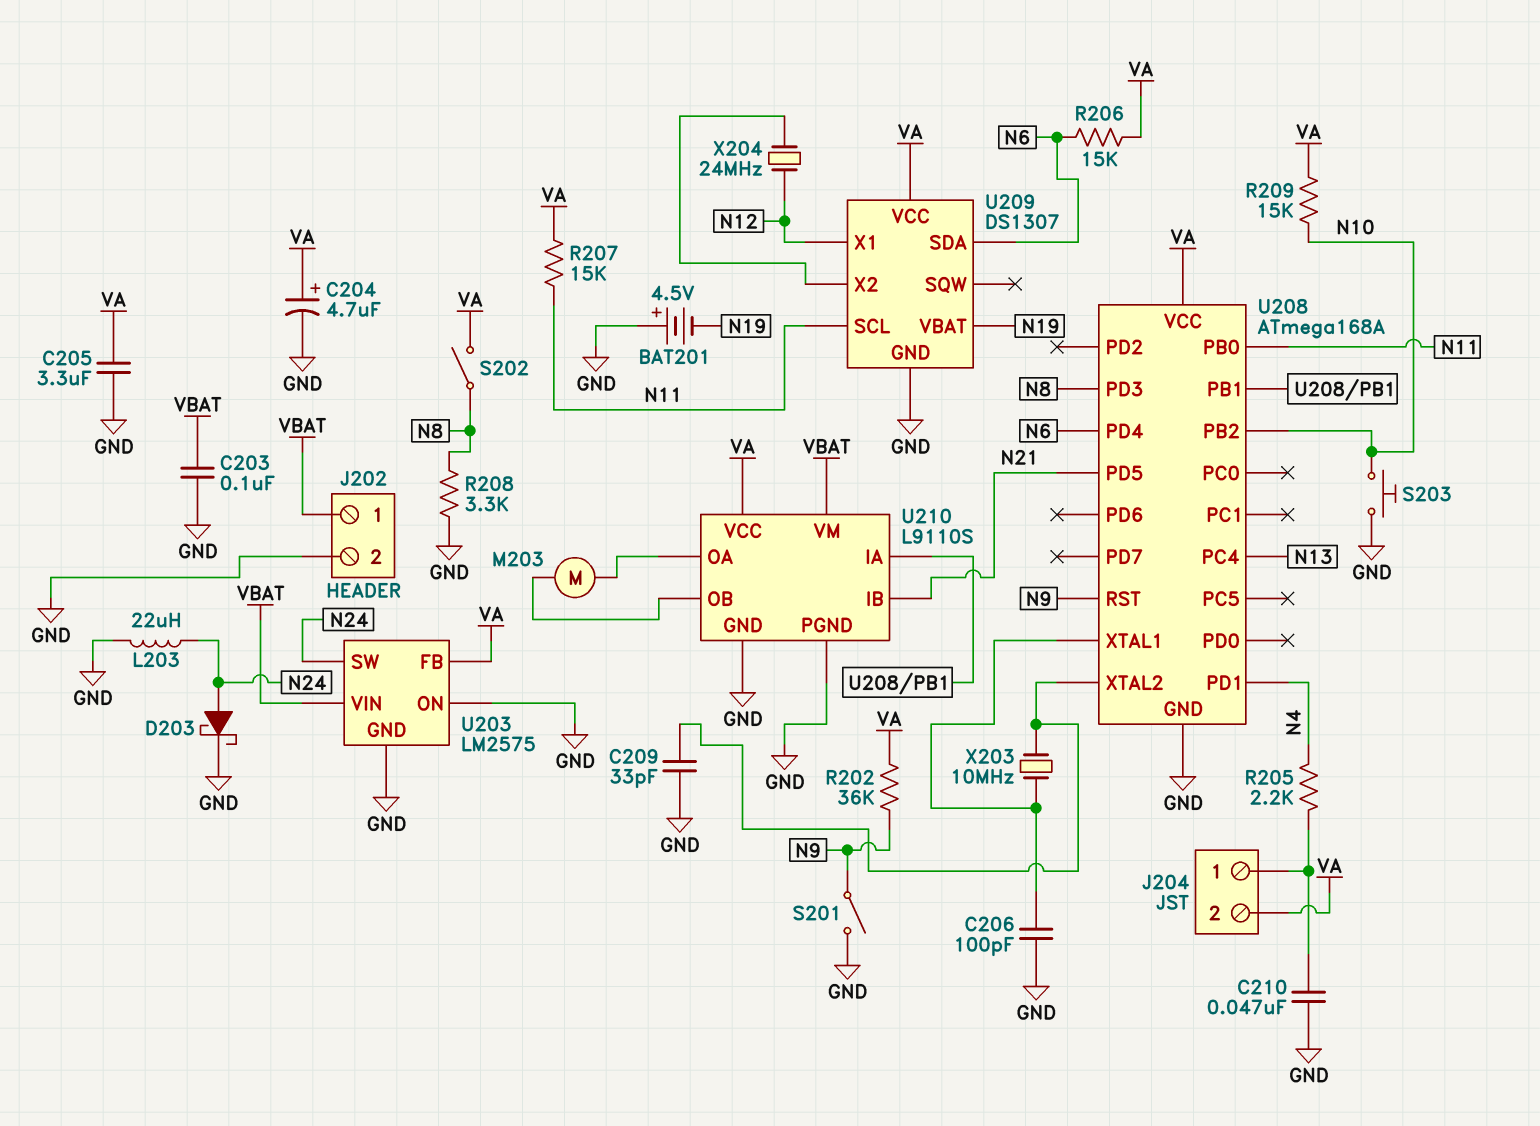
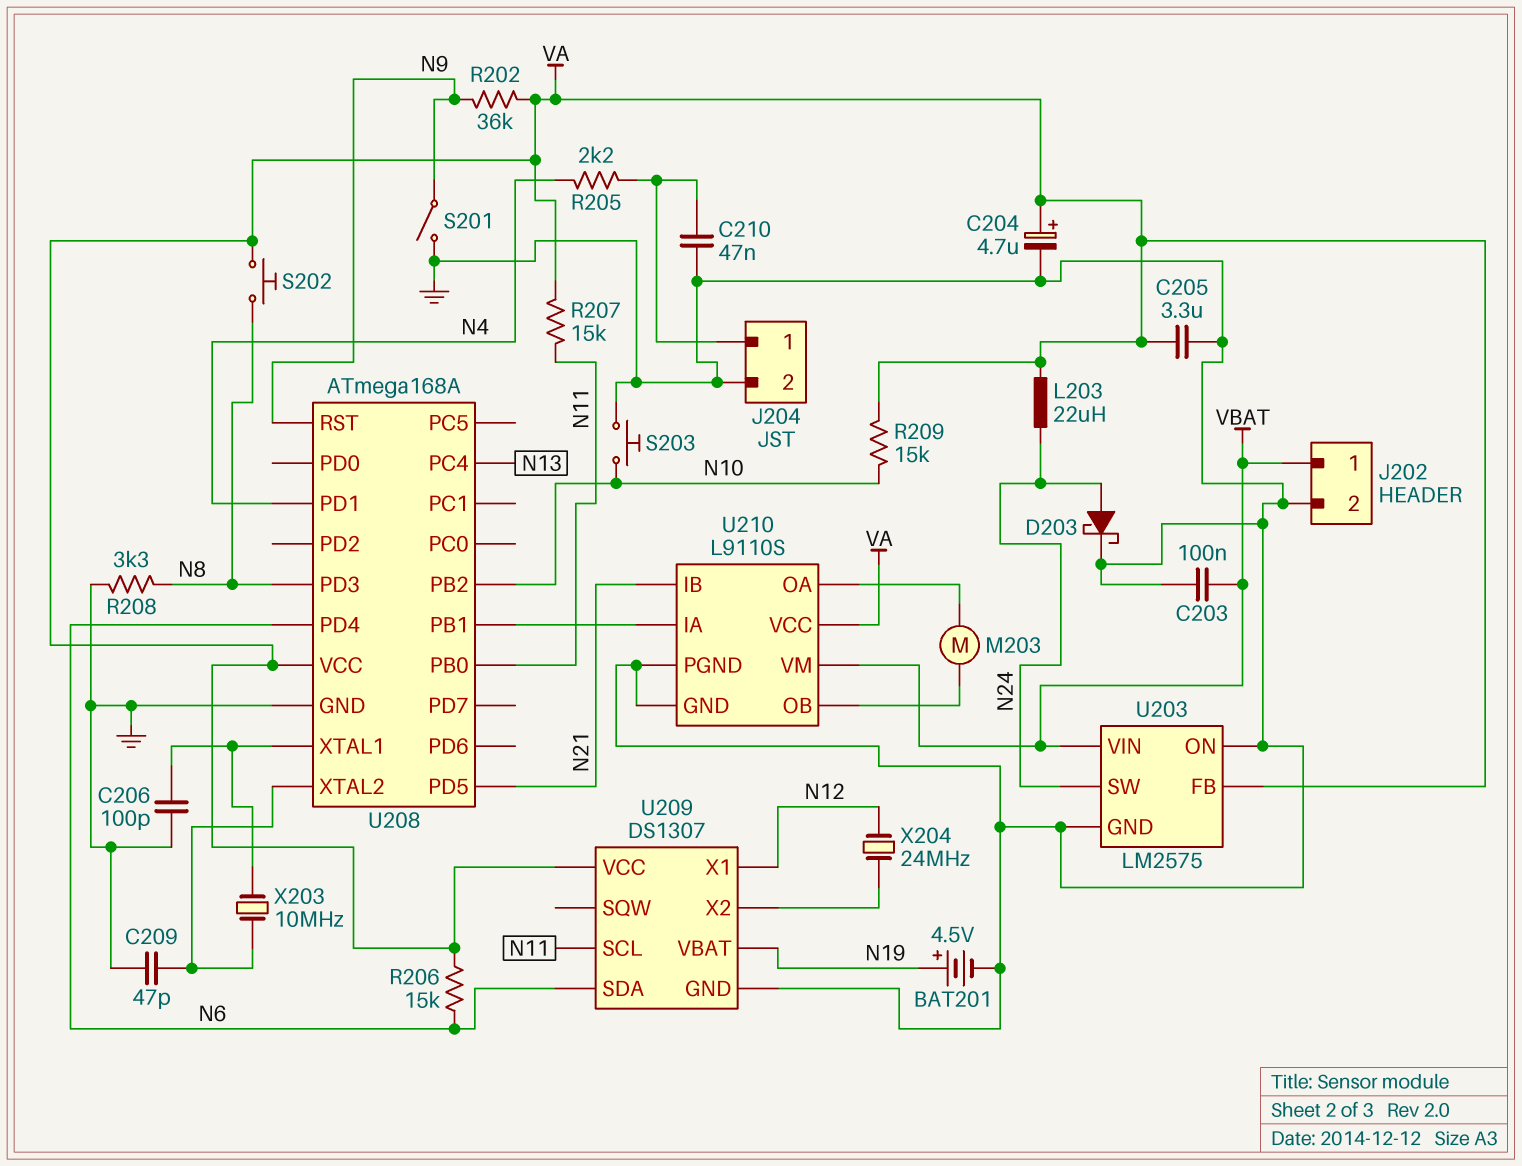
BAT201: 4.5V (plus GND, minus N19) -> 4.5V (plus N19, minus GND)
C209: 33pF (GND, U208/XTAL2) -> 47pF (GND, U208/XTAL2)
J204 pin 2: VA -> GND
L203: 22uH (GND, N24) -> 22uH (N24, VA)
S202: switch (N8, VA) -> button (N8, VA)

